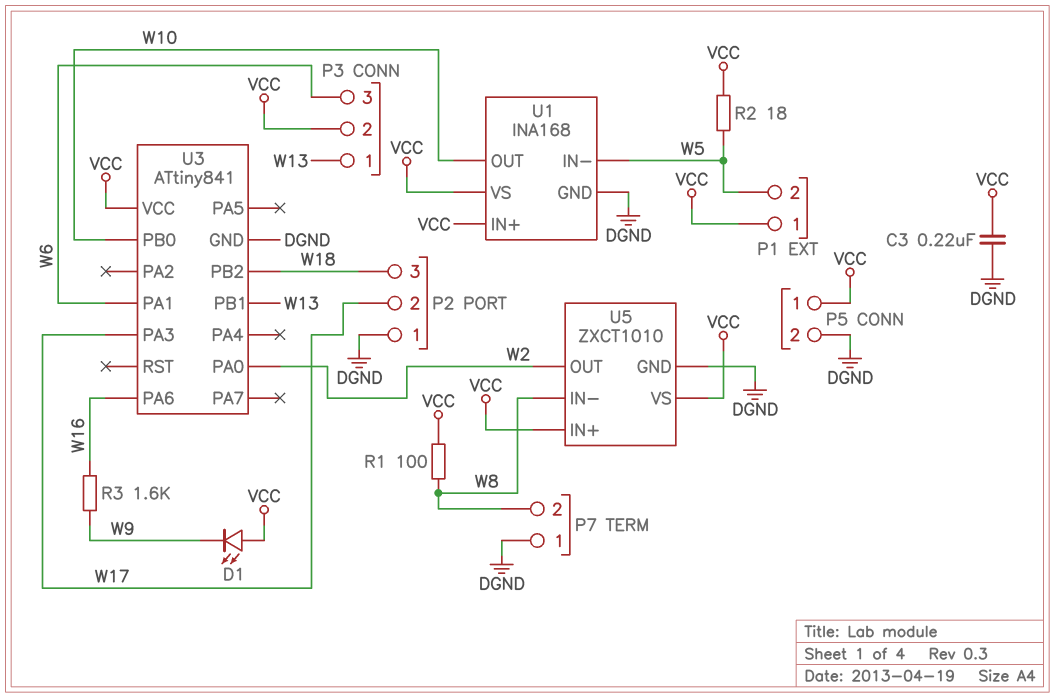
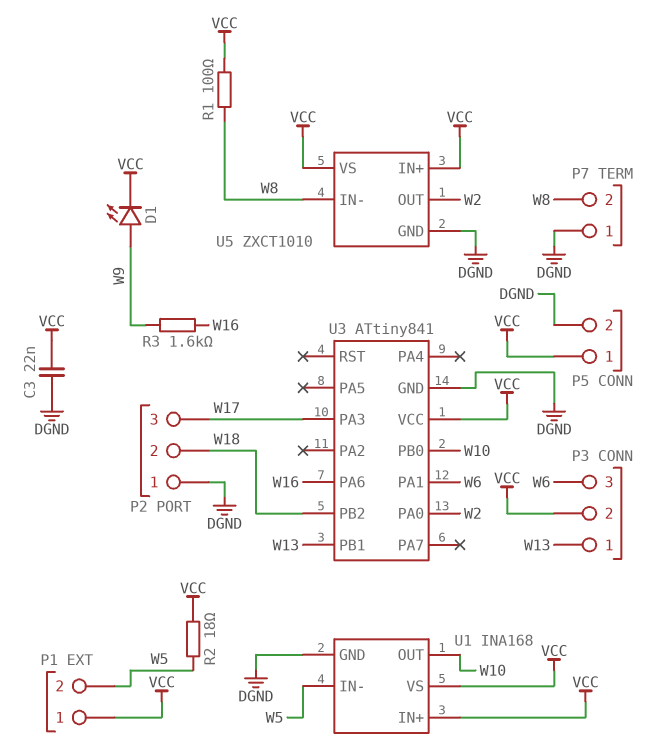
C3: 220nF (DGND, VCC) -> 22nF (DGND, VCC)
D1: LED (A VCC, K W9) -> LED (A W9, K VCC)
P2 pin 2: W17 -> W18
P2 pin 3: W18 -> W17

